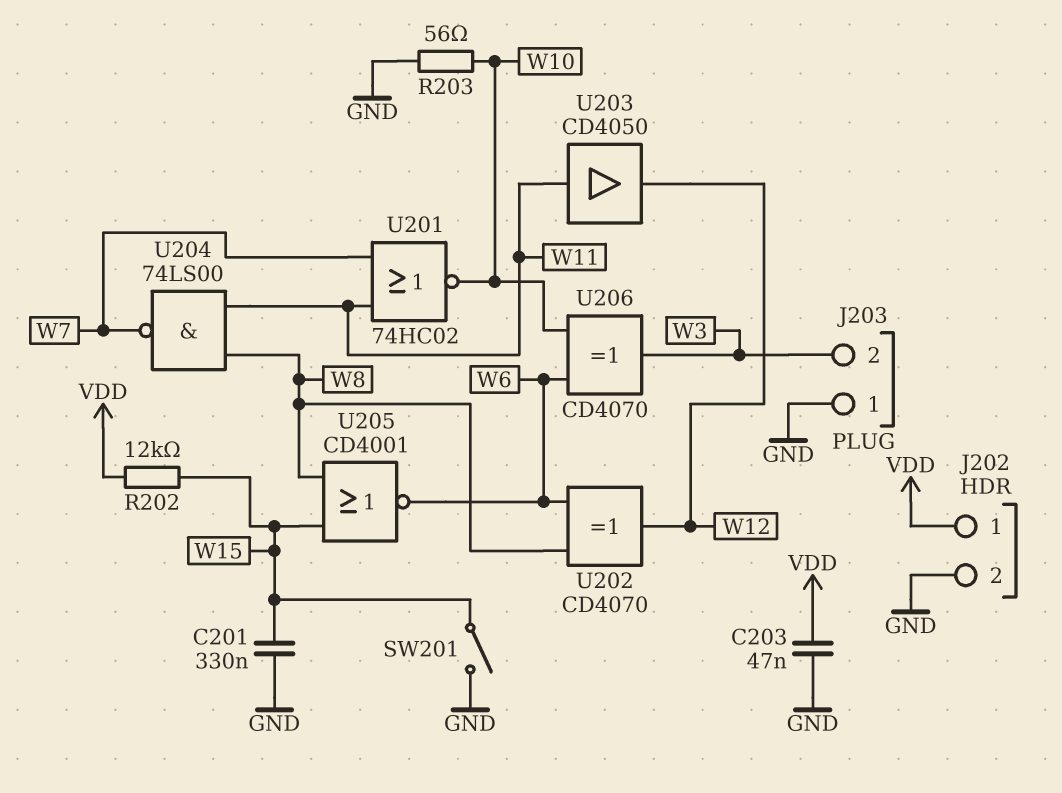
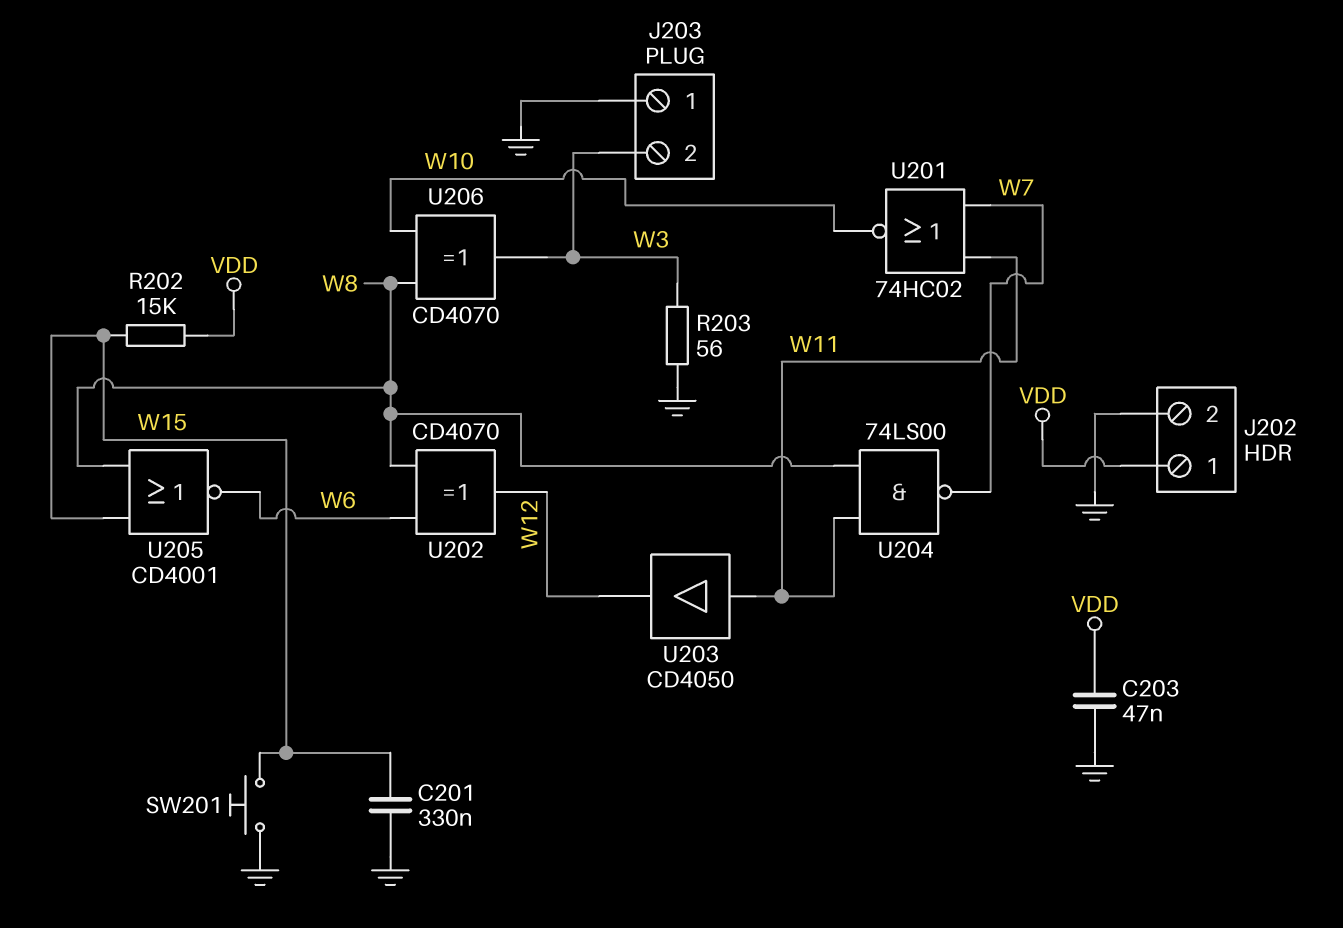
R202: 12k (VDD, W15) -> 15k (VDD, W15)
R203: 56 (GND, W10) -> 56 (GND, W3)
SW201: switch (GND, W15) -> button (GND, W15)
U206: XOR CD4070 (in W6, in W10, out W3) -> XOR CD4070 (in W8, in W10, out W3)

